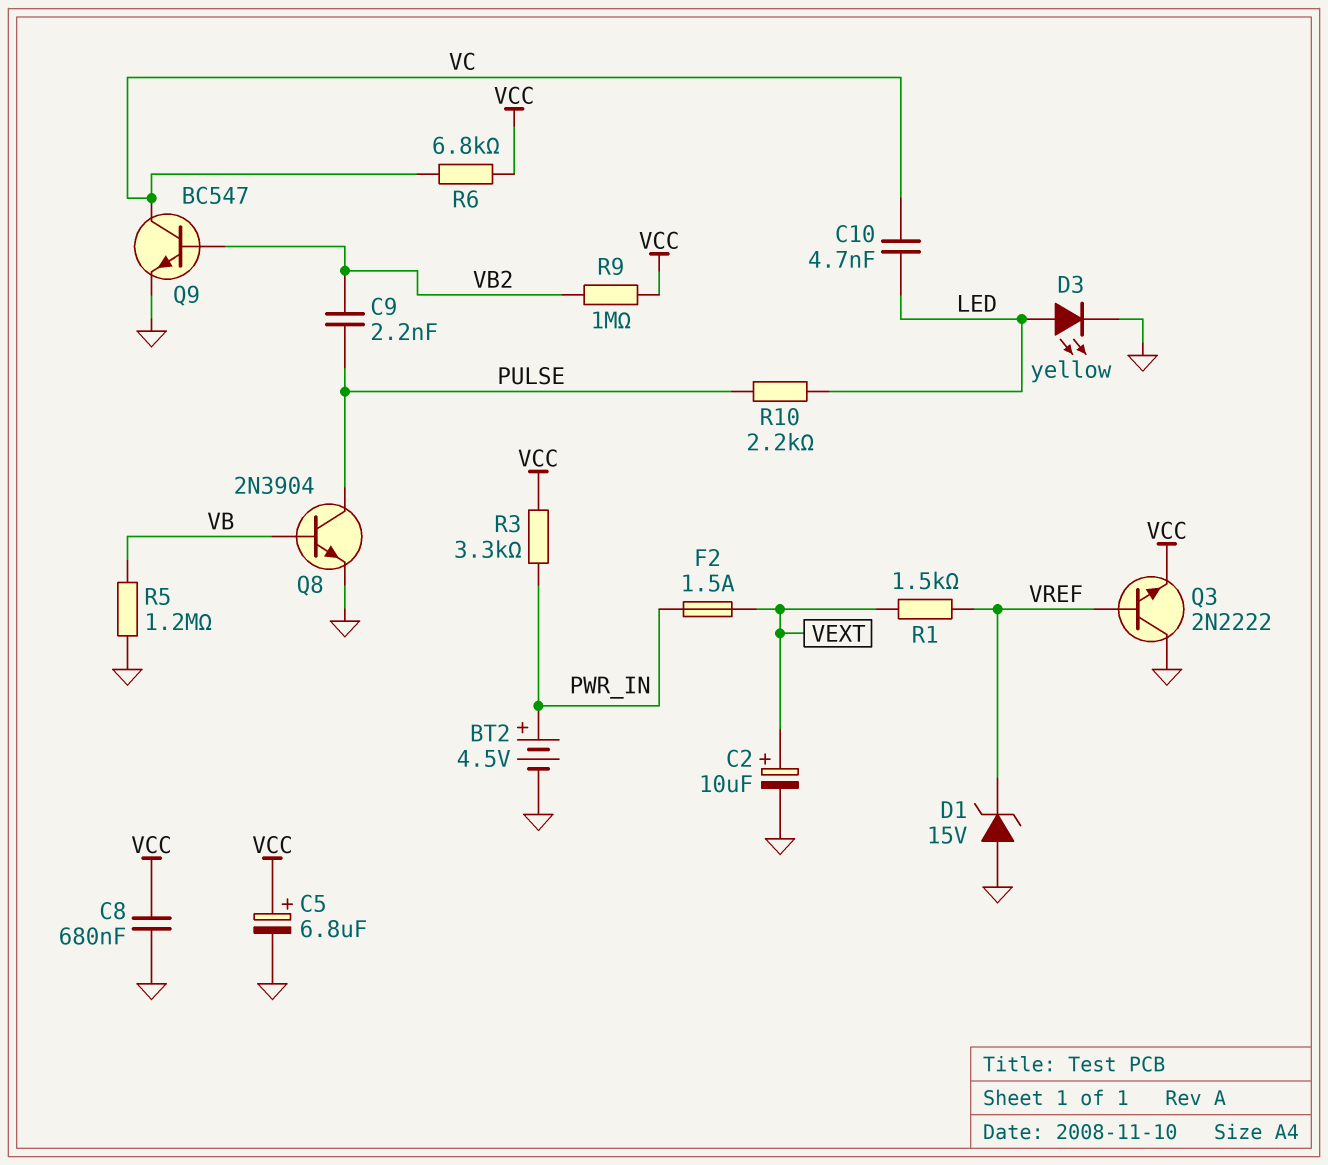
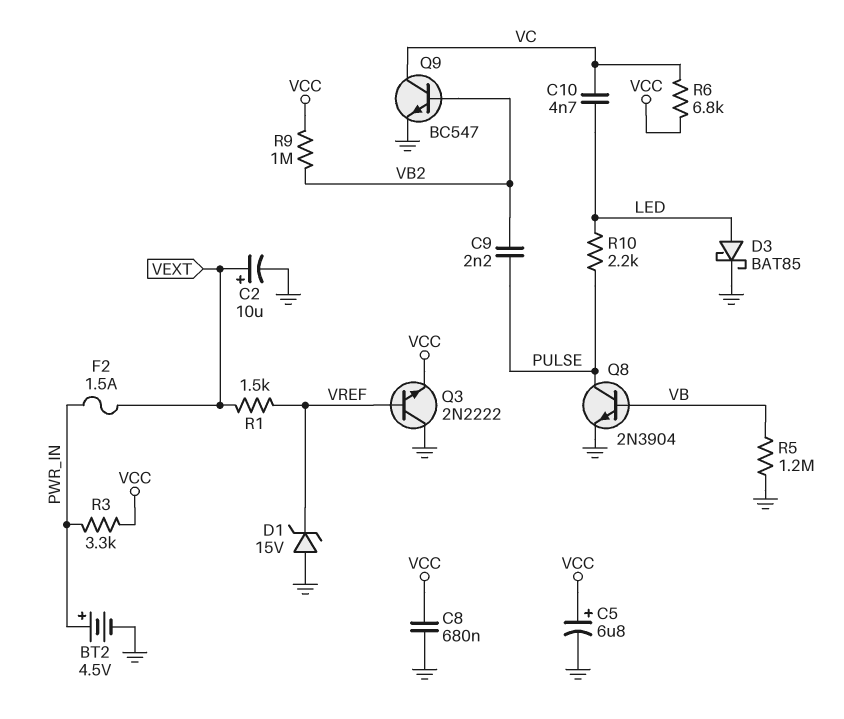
D3: LED yellow (A LED, K GND) -> schottky BAT85 (A LED, K GND)

